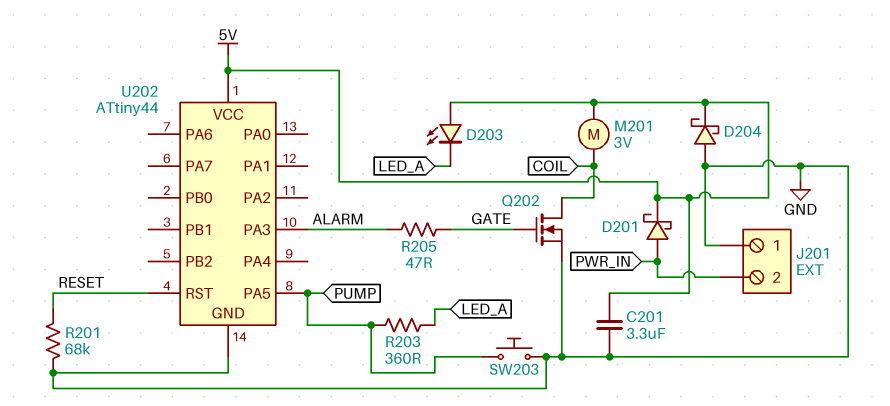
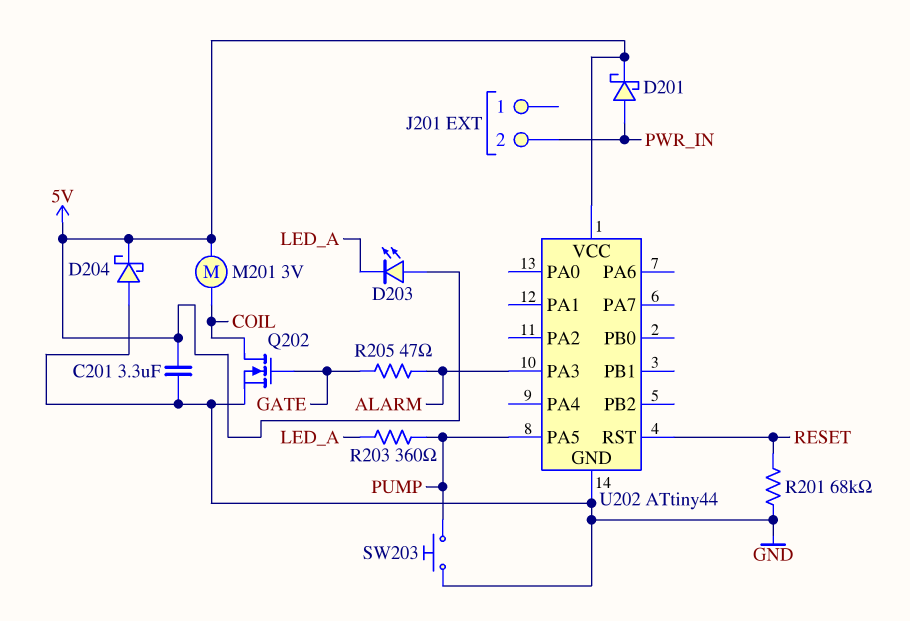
J201 pin 1: GND -> none

